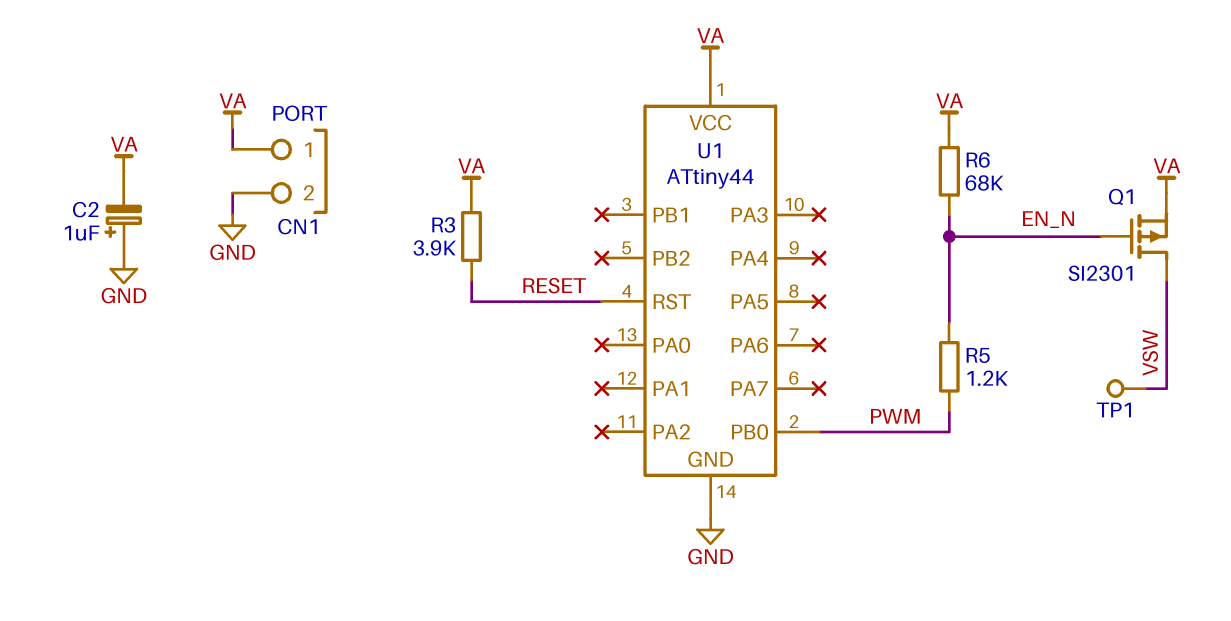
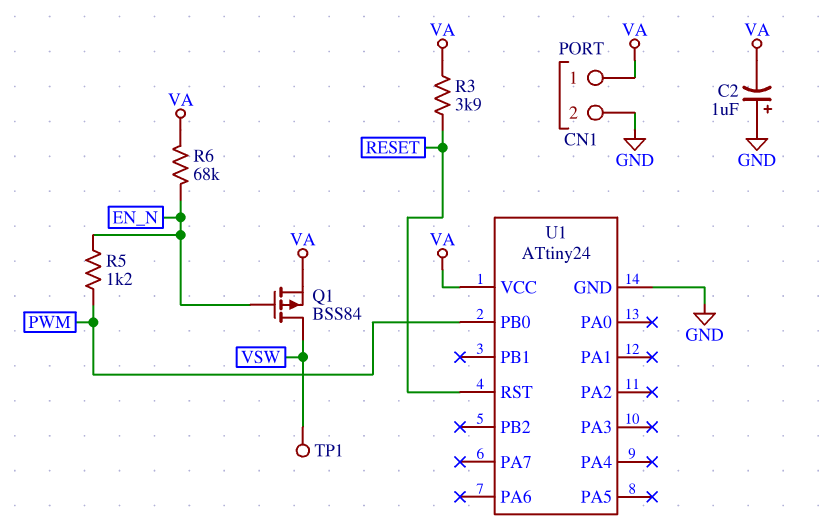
Q1: PMOS SI2301 (G EN_N, D VSW, S VA) -> PMOS BSS84 (G EN_N, D VSW, S VA)
U1: ATtiny44 -> ATtiny24

